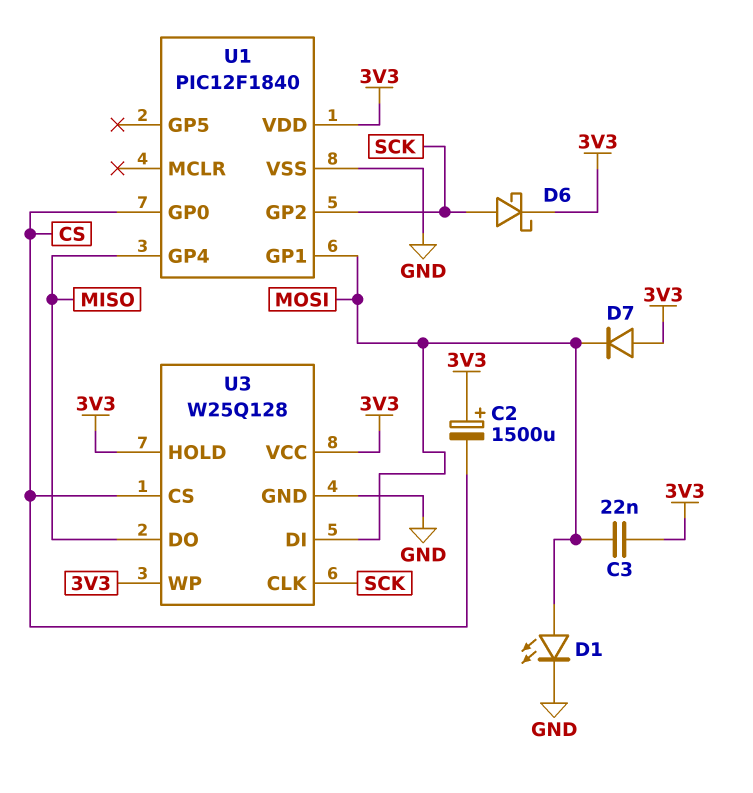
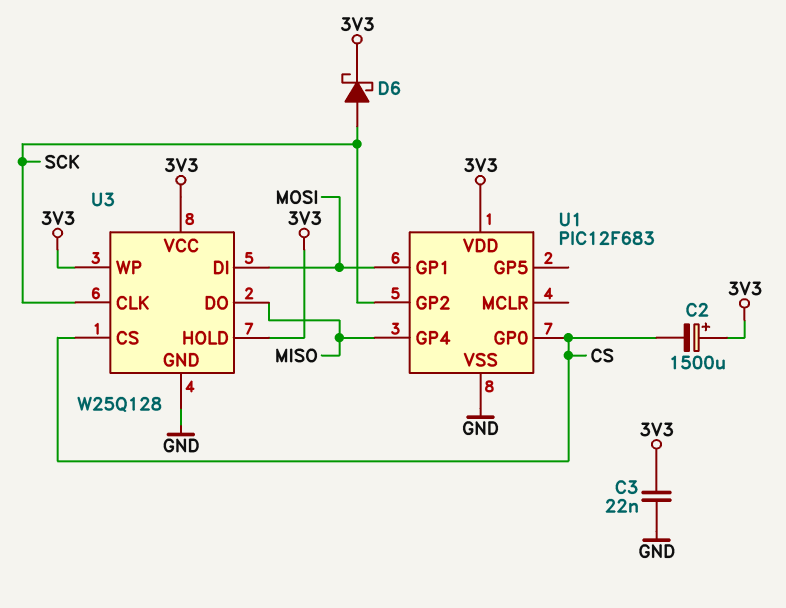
C3: 22nF (3V3, MOSI) -> 22nF (3V3, GND)
D1: LED (A MOSI, K GND) -> none
D7: diode (A 3V3, K MOSI) -> none
U1: PIC12F1840 -> PIC12F683

